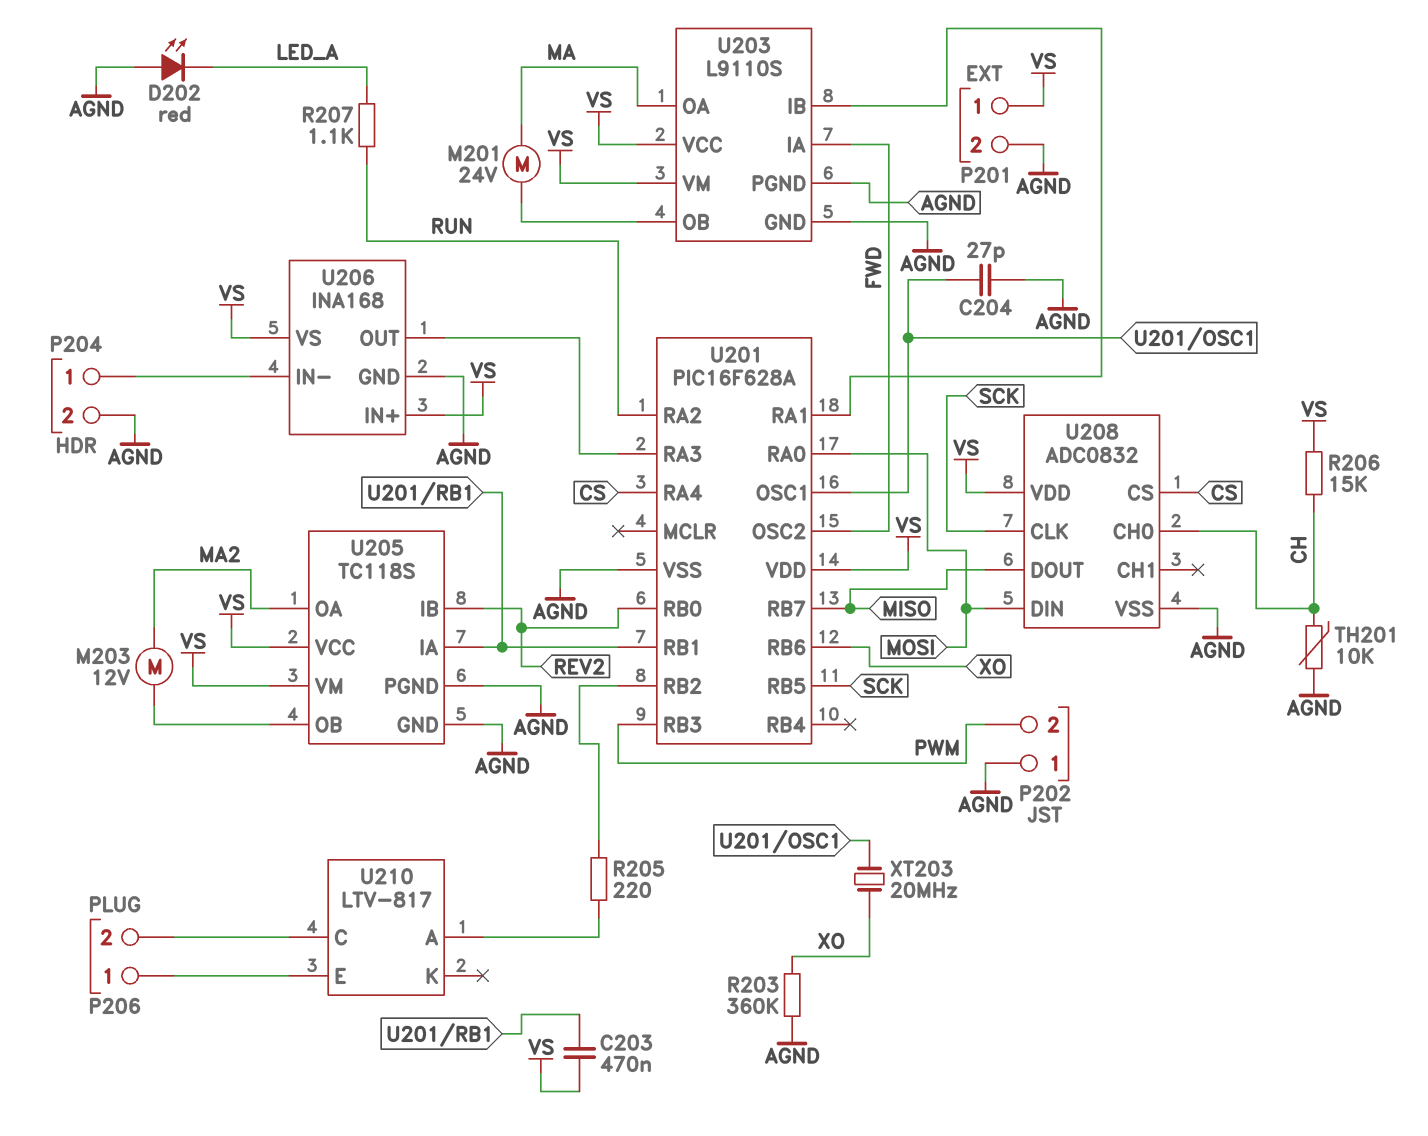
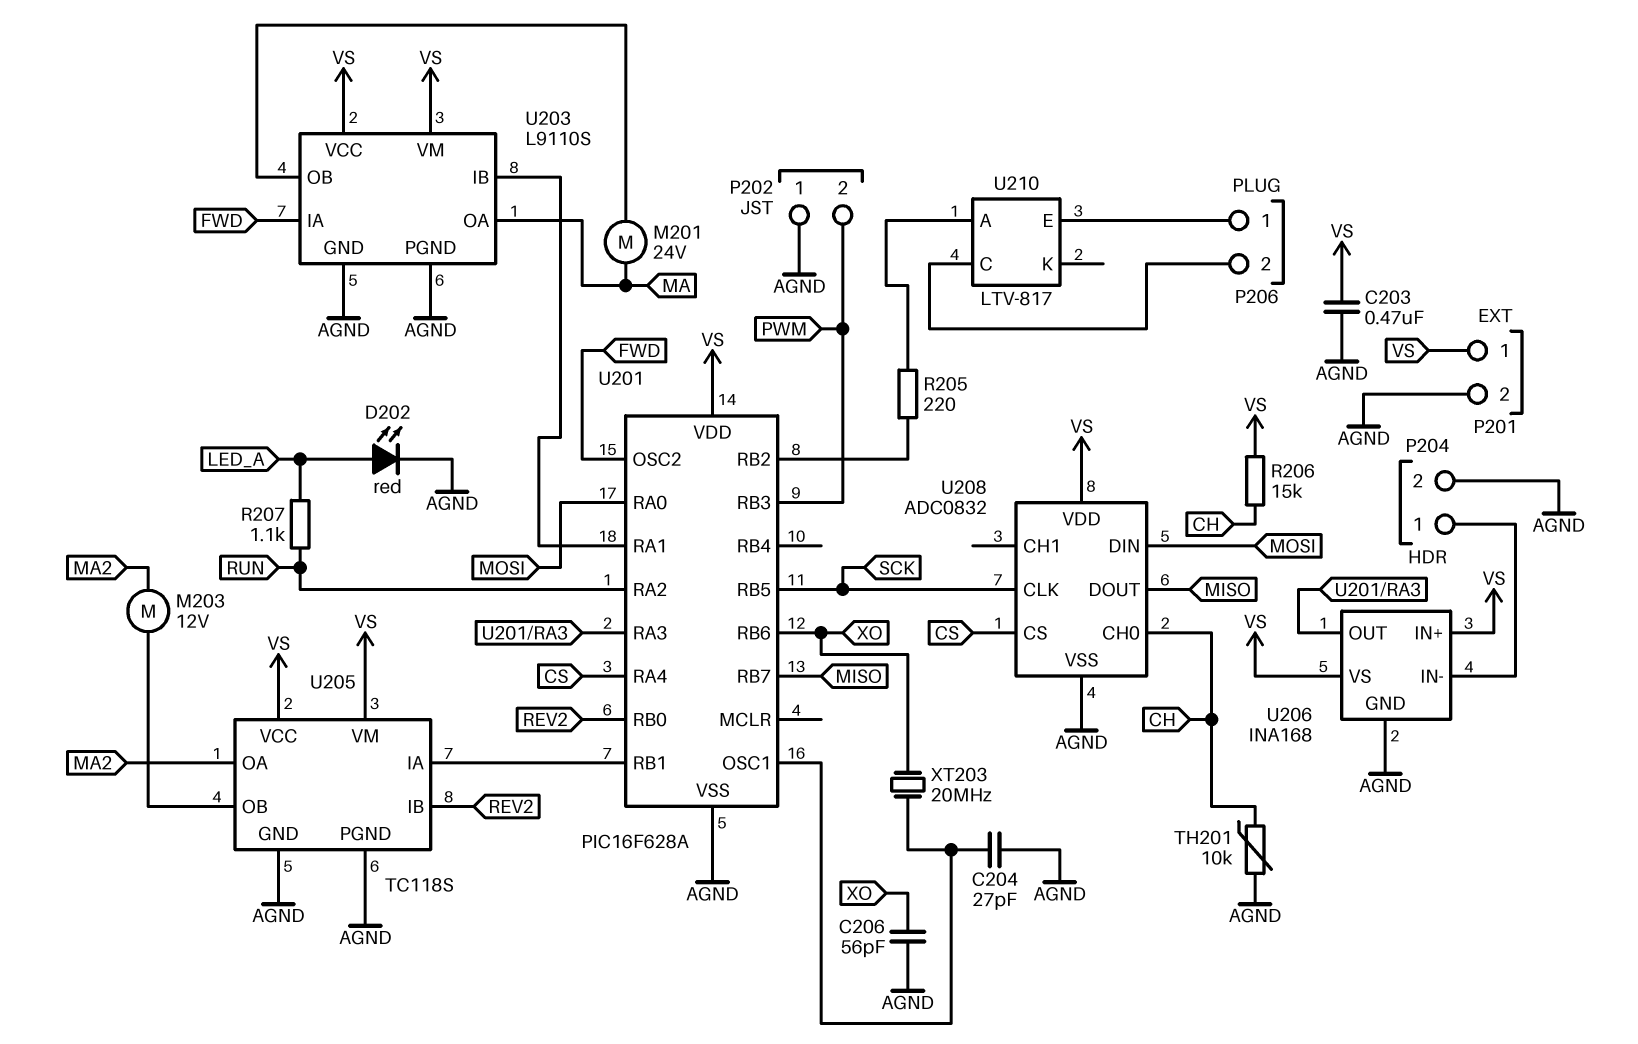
C203: 470nF (U201/RB1, VS) -> 470nF (AGND, VS)
C206: none -> 56pF (AGND, XO)
D202: LED red (A AGND, K LED_A) -> LED red (A LED_A, K AGND)
R203: 360k (AGND, XO) -> none

